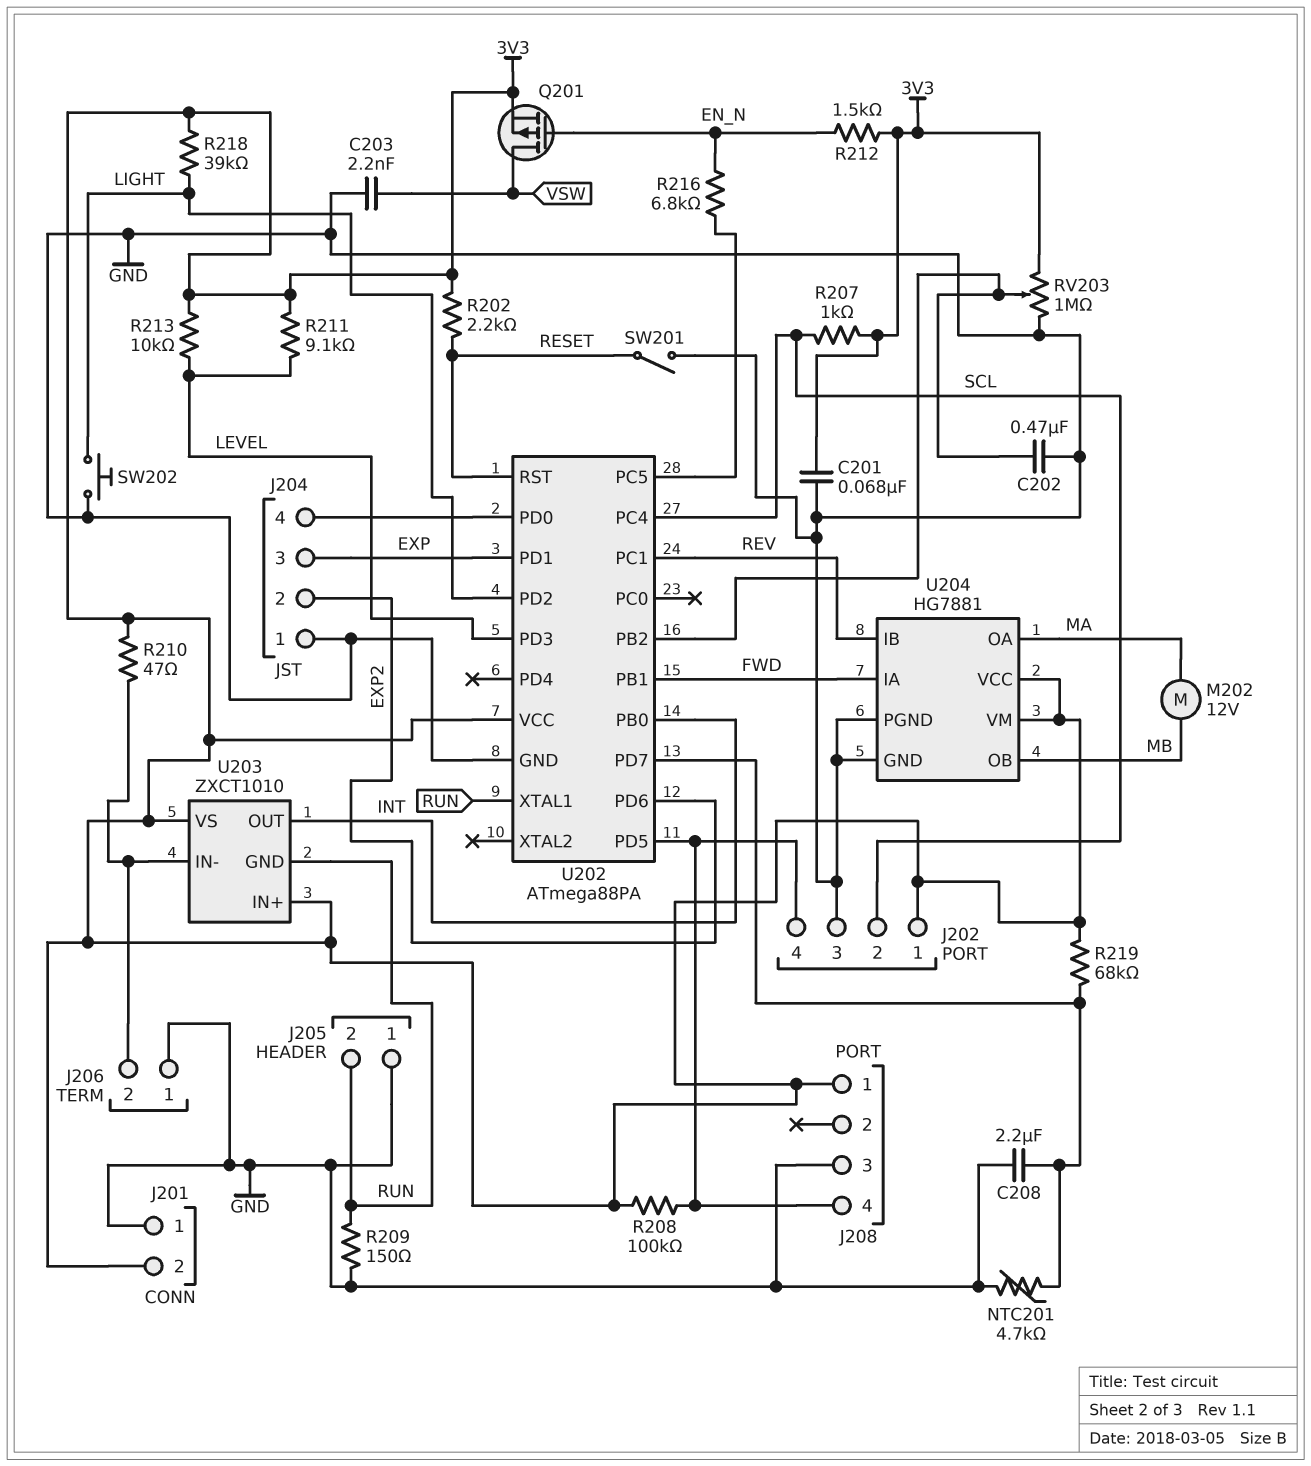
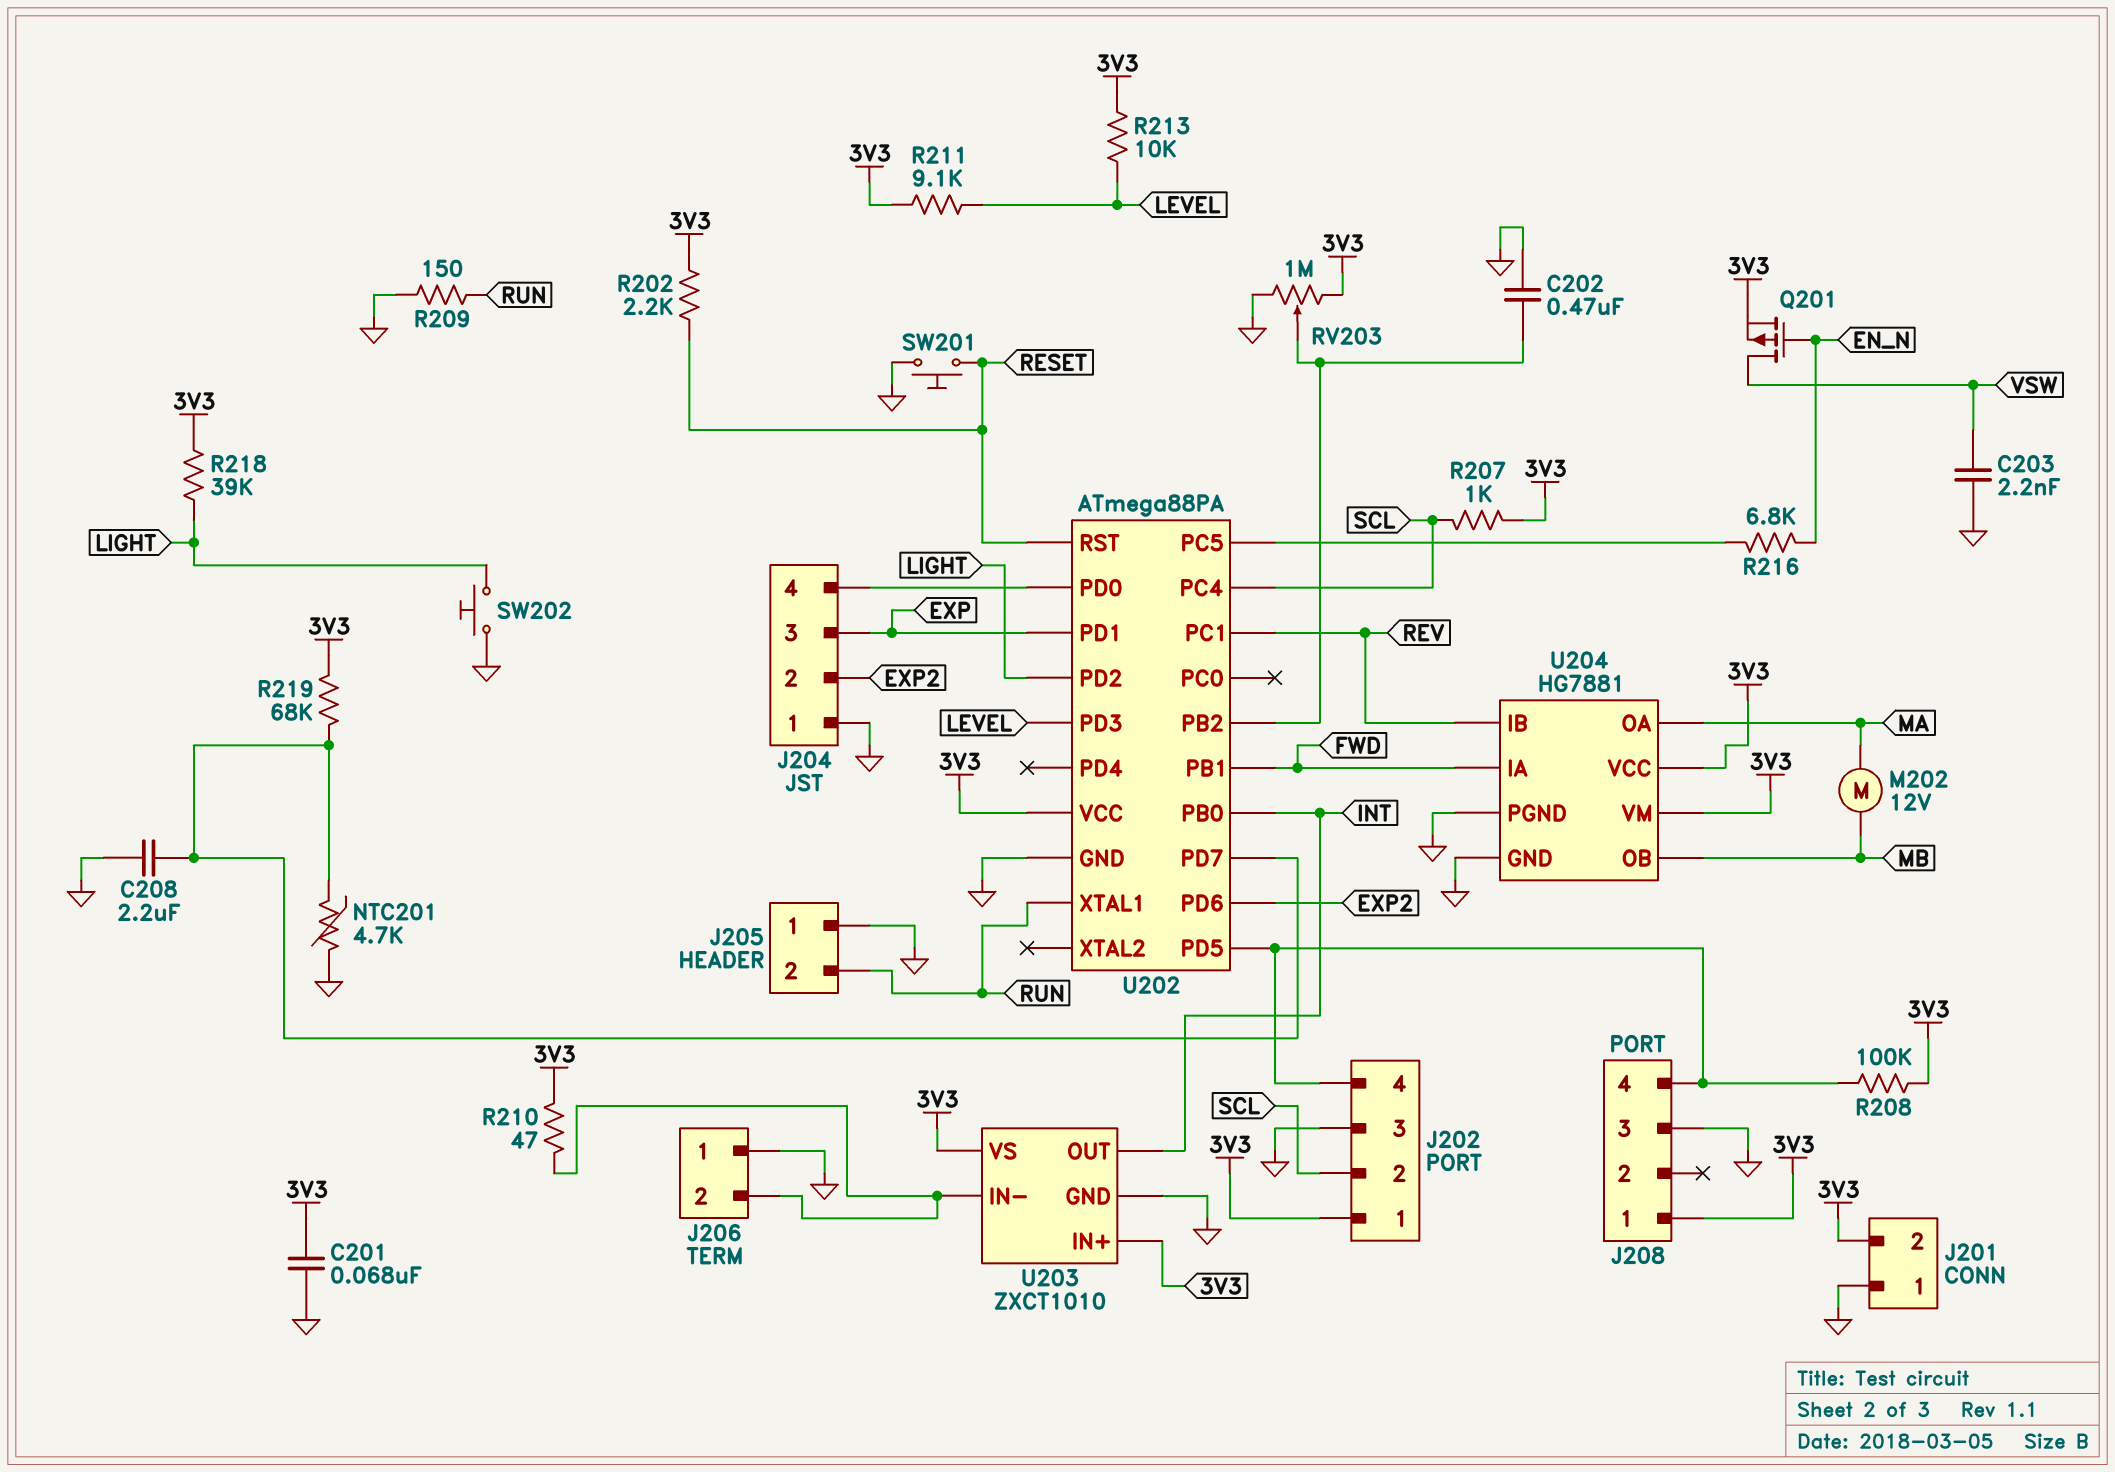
R212: 1.5k (3V3, EN_N) -> none
SW201: switch (GND, RESET) -> button (GND, RESET)
U203 pin GND: RUN -> GND

